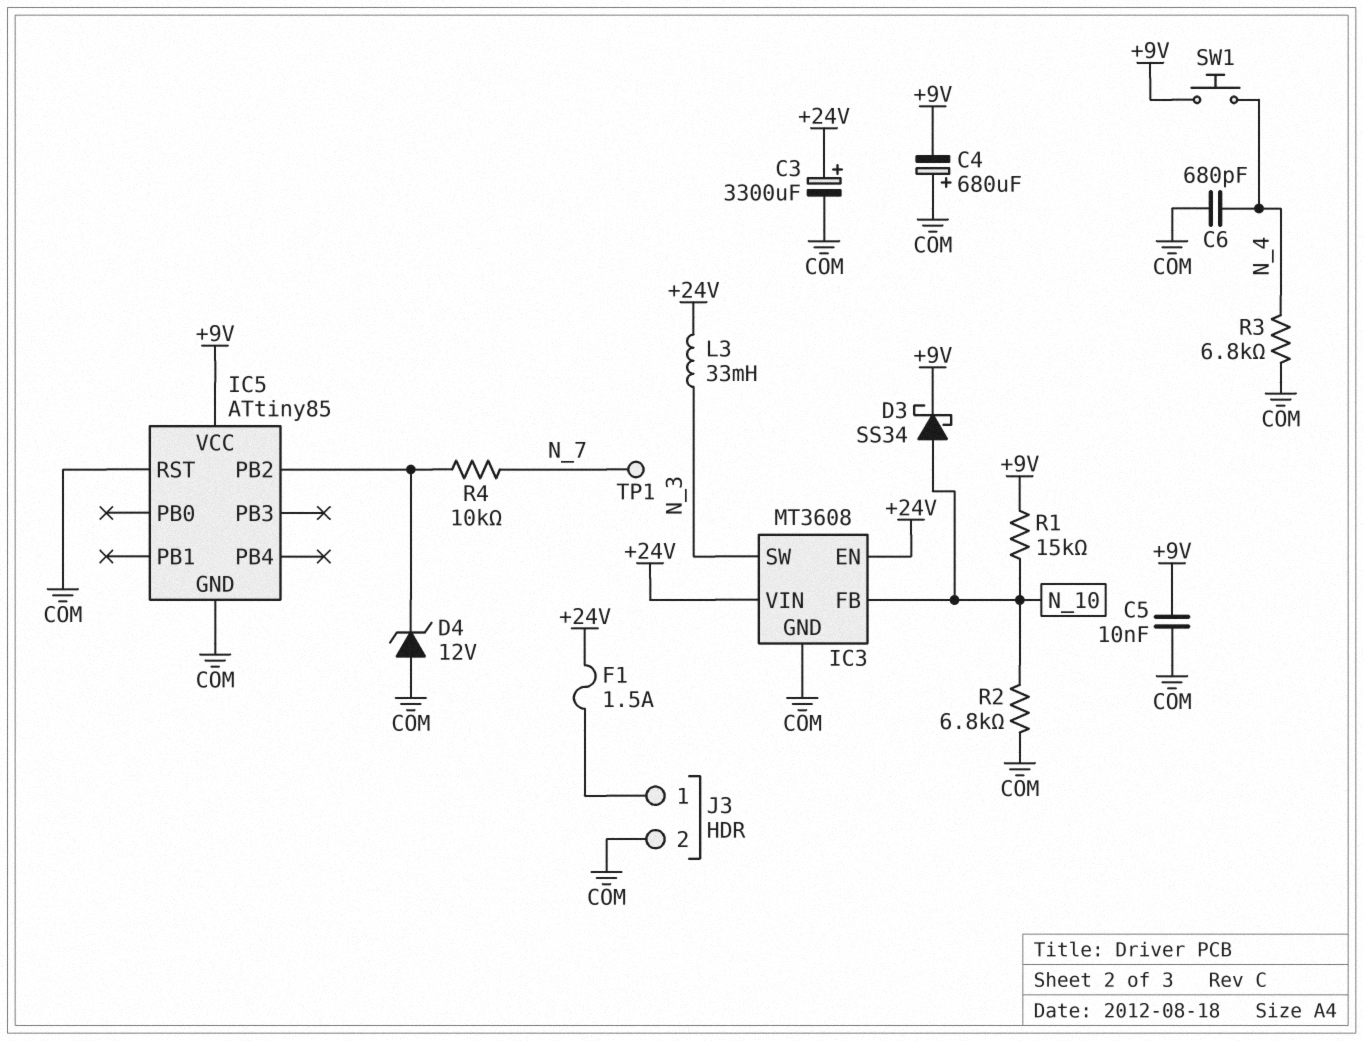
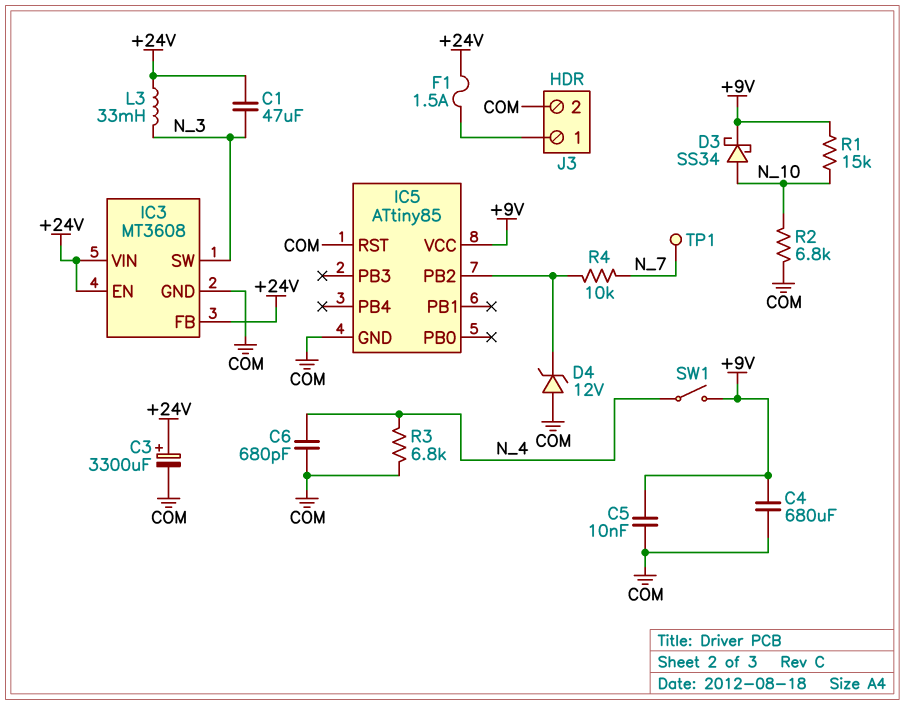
C1: none -> 47uF (+24V, N_3)
C4: 680uF (plus COM, minus +9V) -> 680uF (+9V, COM)
IC3 pin FB: N_10 -> +24V
SW1: button (+9V, N_4) -> switch (+9V, N_4)

